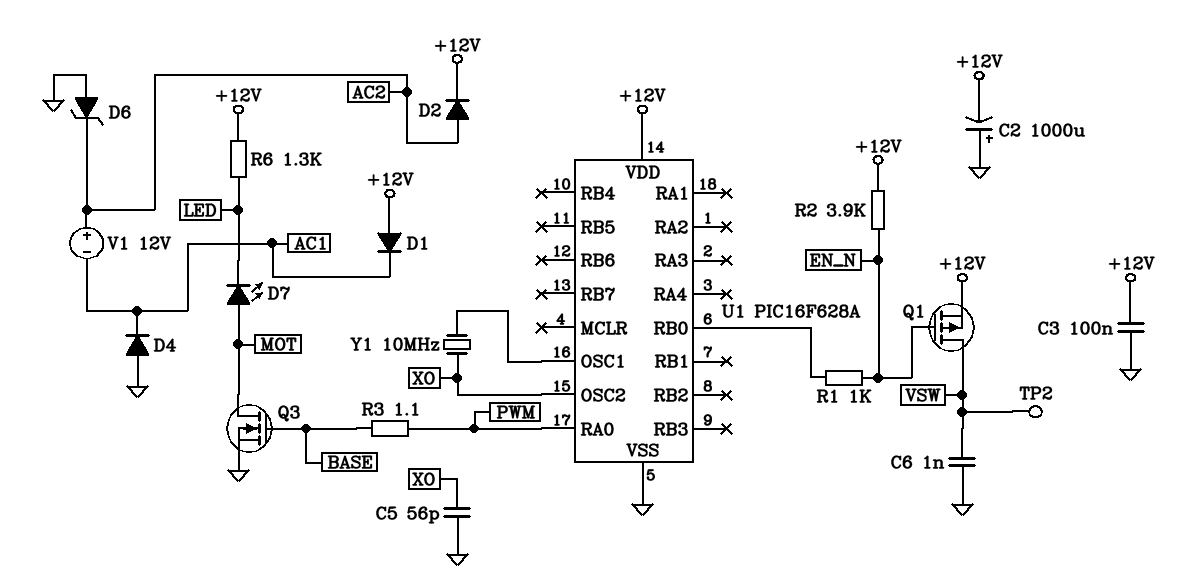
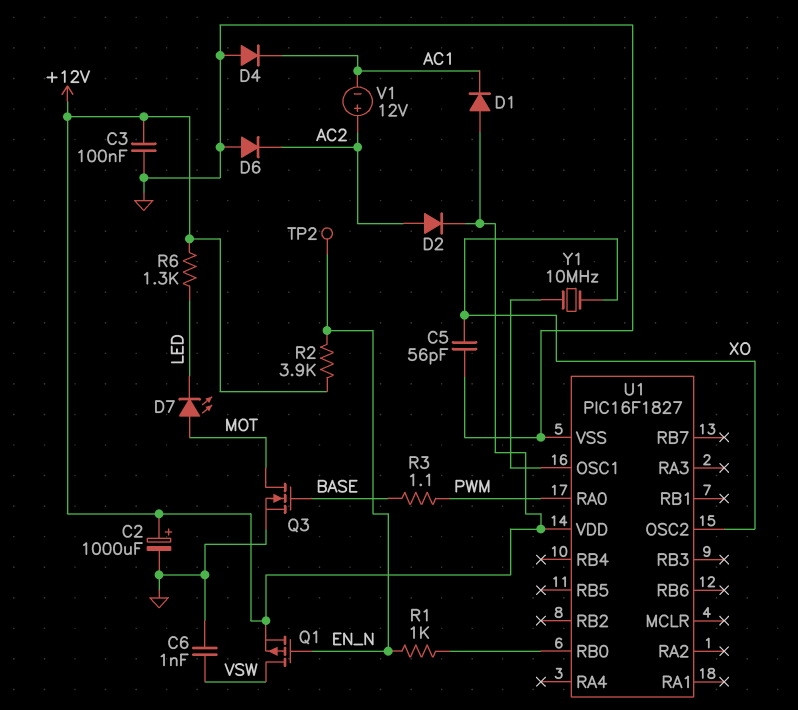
C2: 1000uF (plus GND, minus +12V) -> 1000uF (plus +12V, minus GND)
D6: zener (A GND, K AC2) -> diode (A GND, K AC2)
TP2: test point (VSW) -> test point (EN_N)
U1: PIC16F628A -> PIC16F1827

